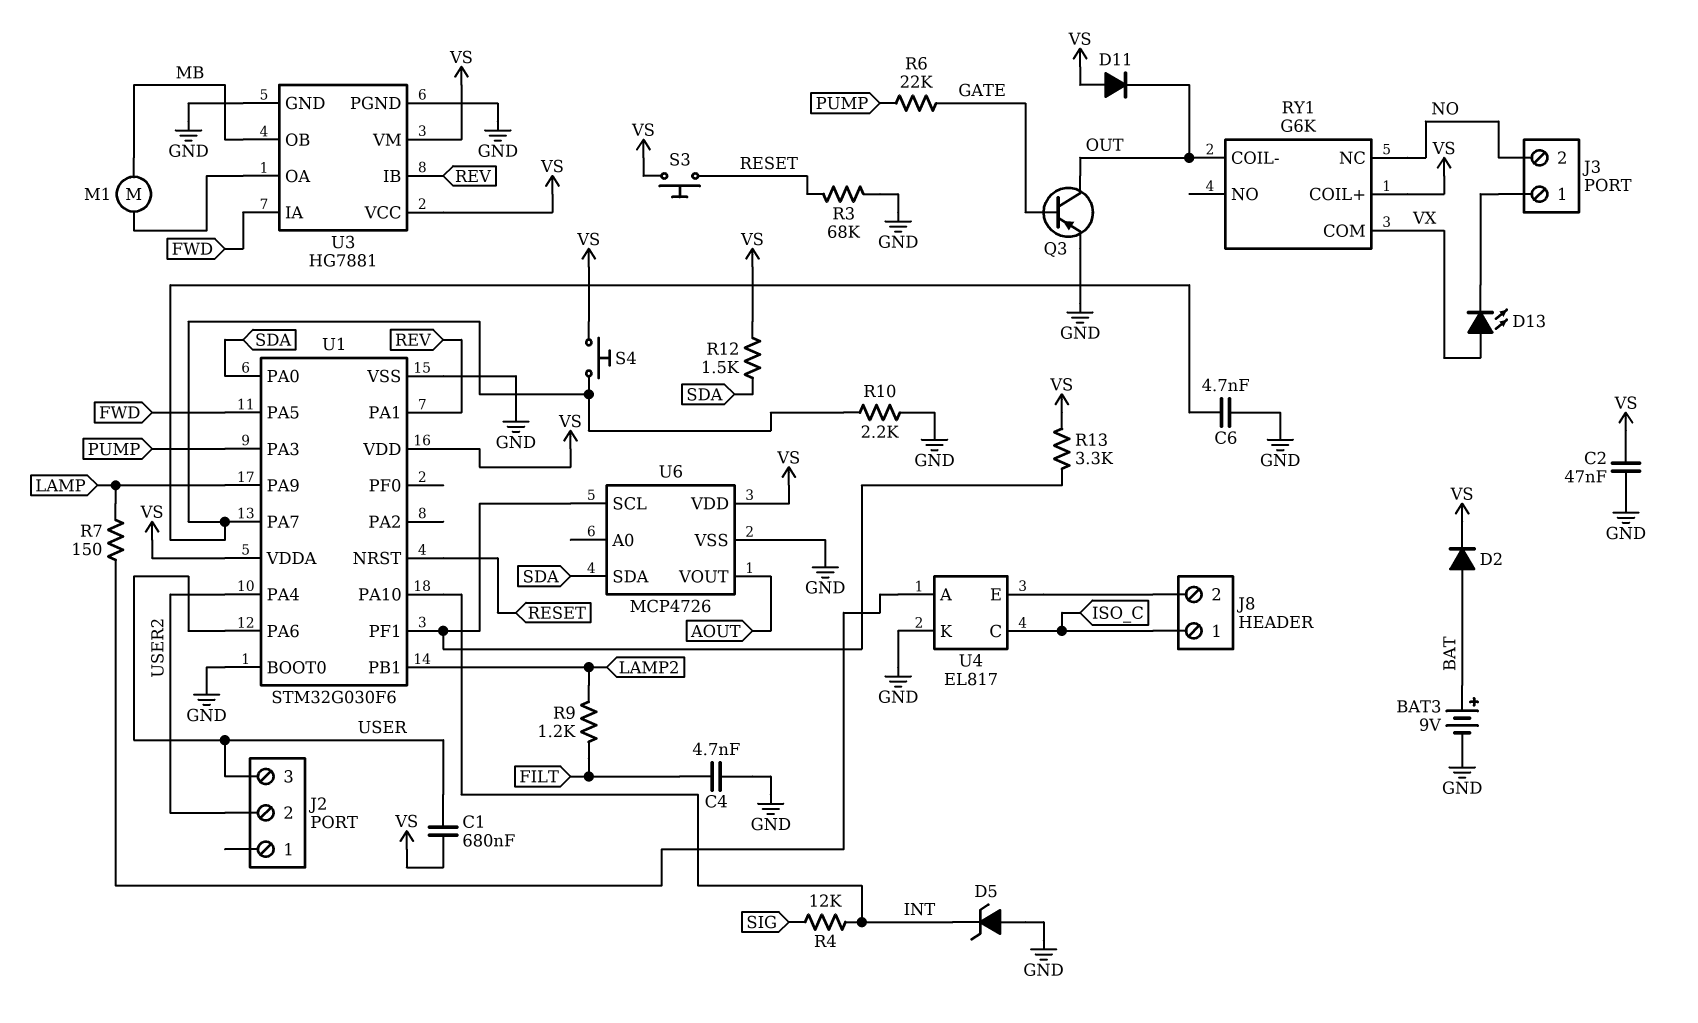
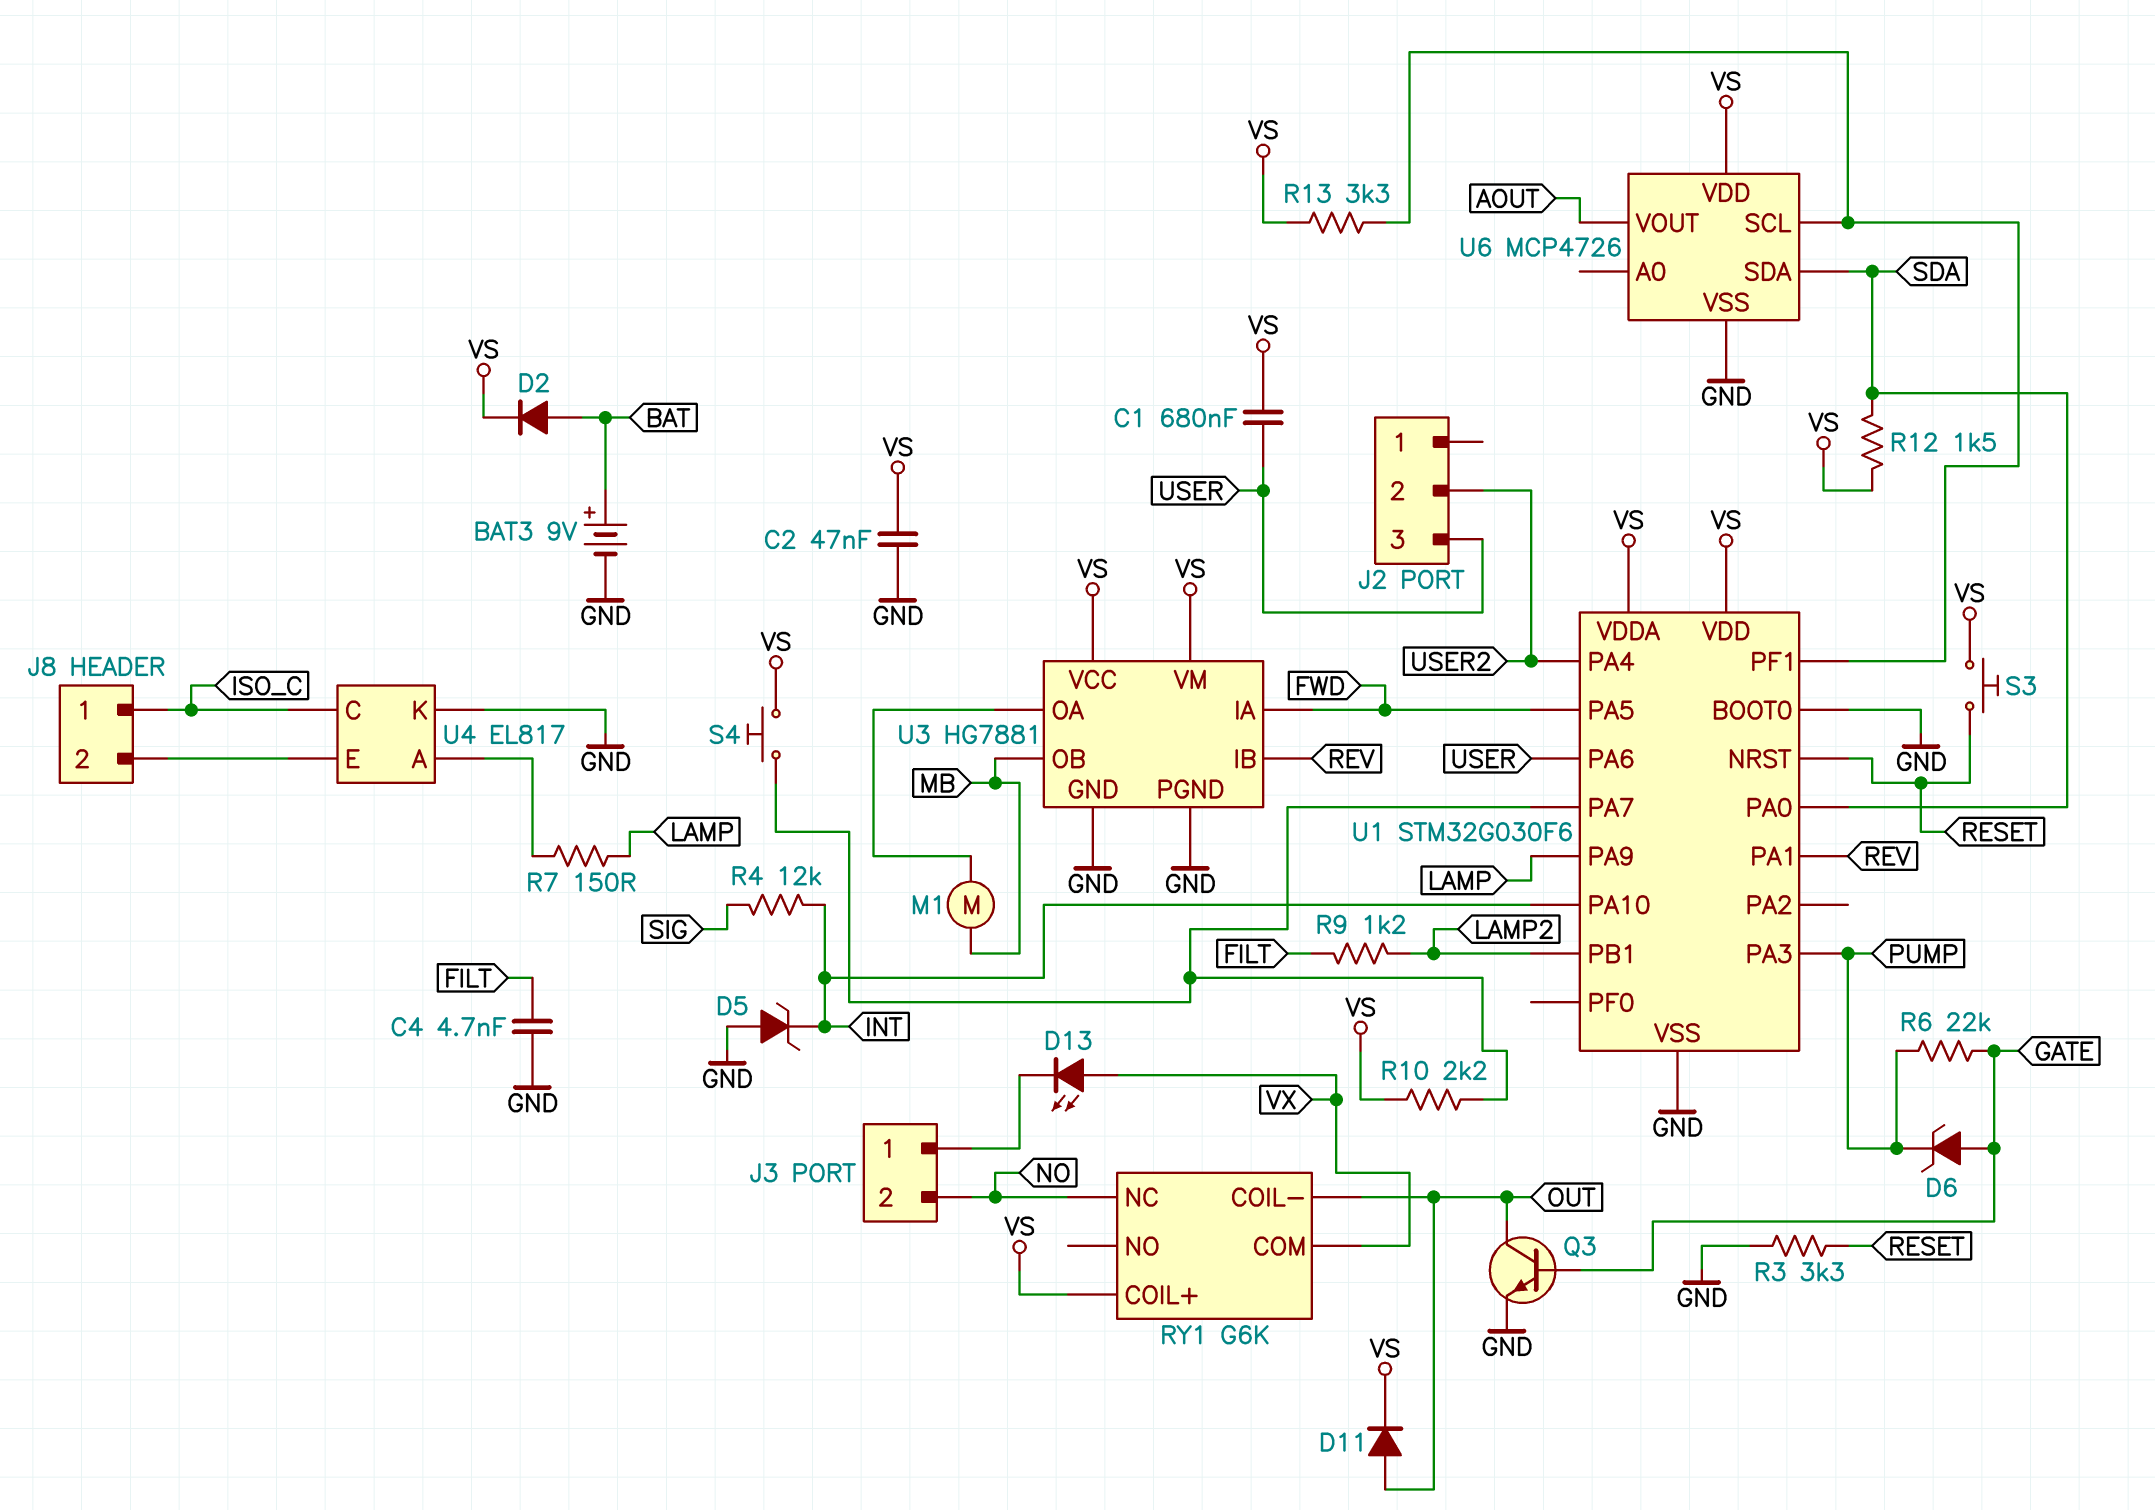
C6: 4.7nF (GND, U1/PA7) -> none
D6: none -> zener (A GATE, K PUMP)
D11: diode (A VS, K OUT) -> diode (A OUT, K VS)
Q3: PNP (B GATE, C OUT, E GND) -> NPN (B GATE, C OUT, E GND)
R3: 68k (GND, RESET) -> 3.3k (GND, RESET)
R10: 2.2k (GND, U1/PA7) -> 2.2k (U1/PA7, VS)

